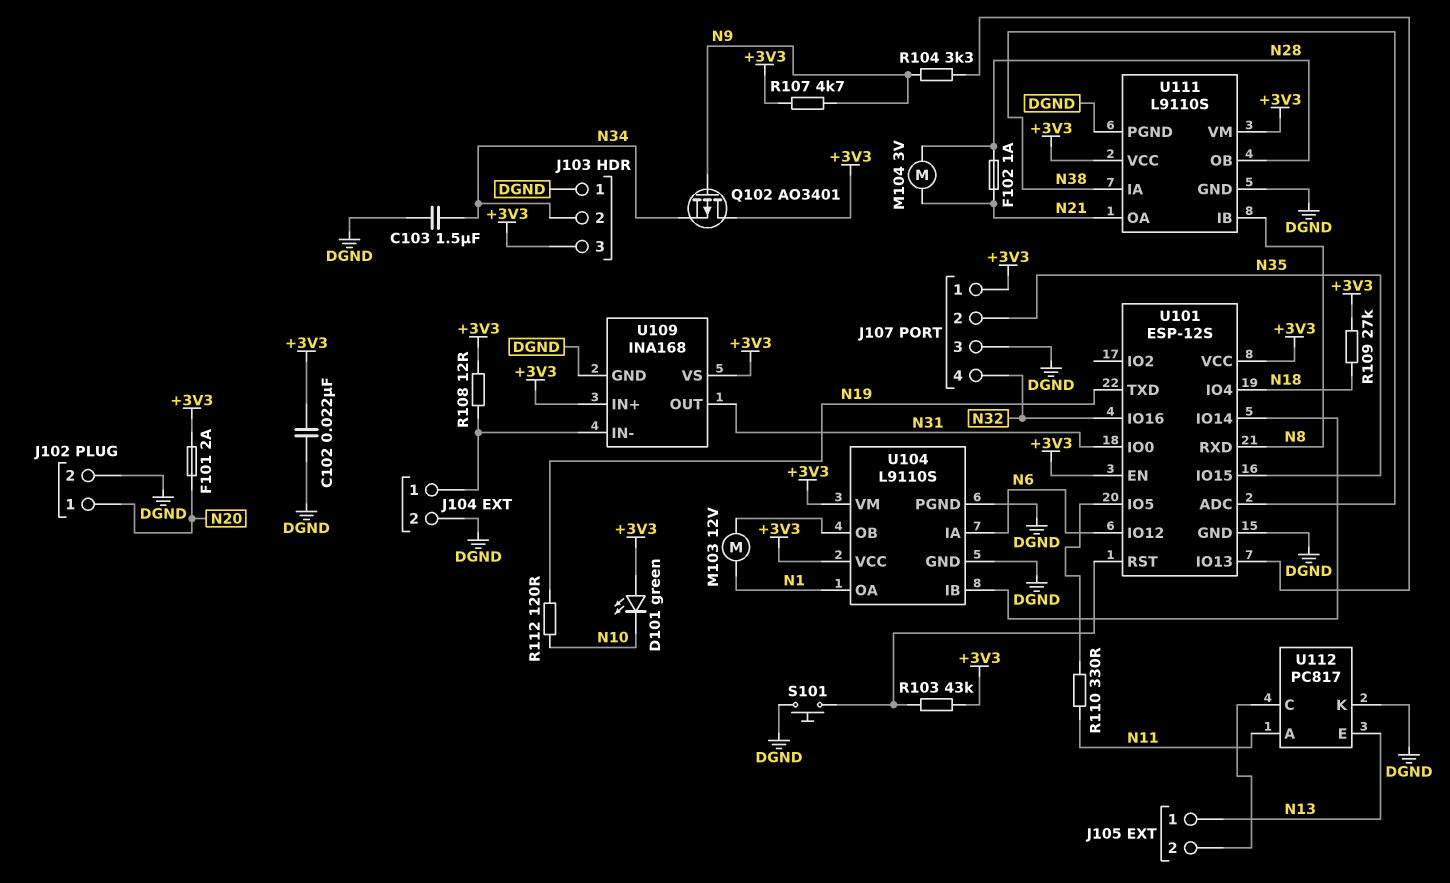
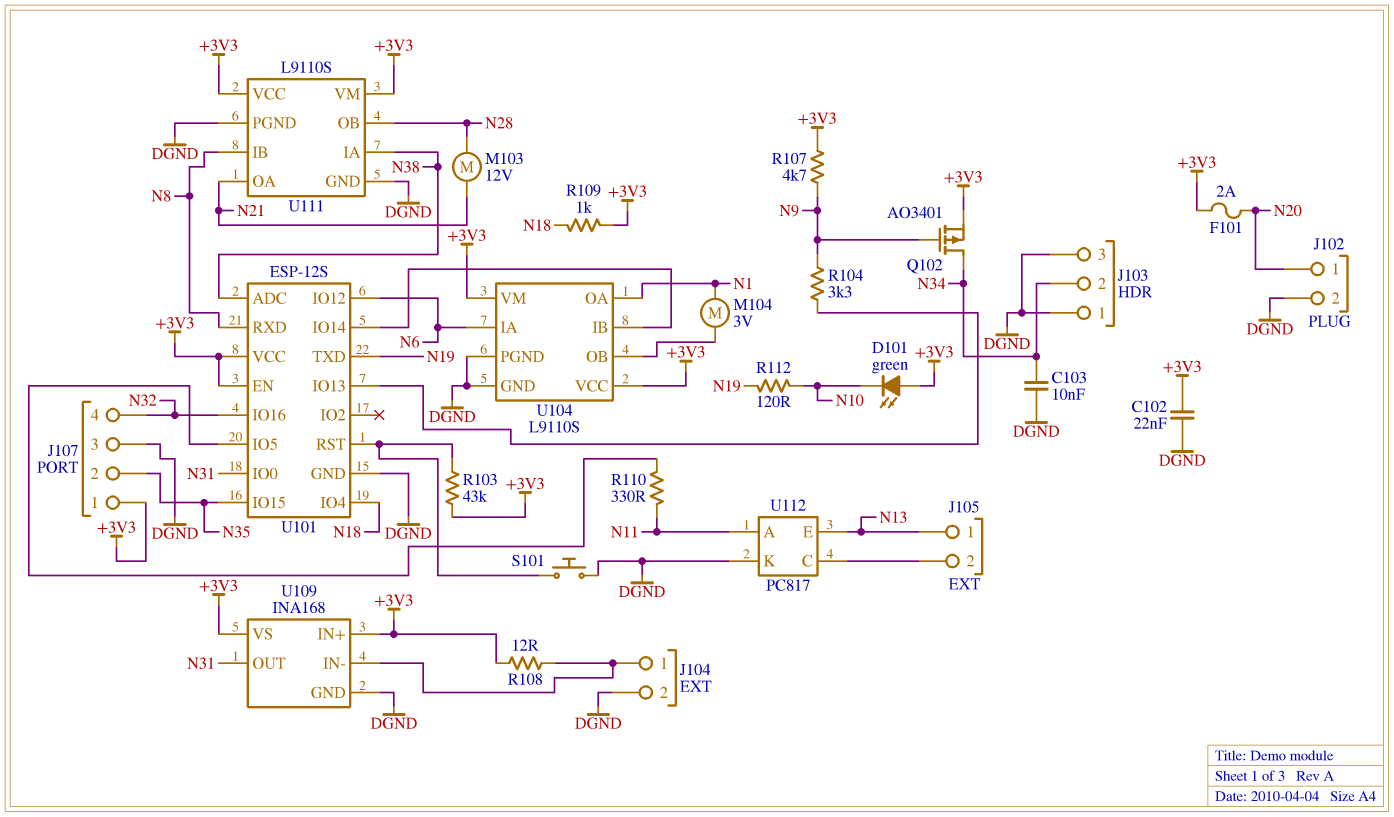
C103: 1.5uF (DGND, N34) -> 10nF (DGND, N34)
F102: 1A (N21, N28) -> none
J103 pin 3: +3V3 -> DGND
M103: motor 12V (N1, U104/OB) -> motor 12V (N21, N28)
M104: motor 3V (N21, N28) -> motor 3V (N1, U104/OB)
Q102: PMOS AO3401 (G N9, D +3V3, S N34) -> PMOS AO3401 (G N9, D N34, S +3V3)
R109: 27k (+3V3, N18) -> 1k (+3V3, N18)

